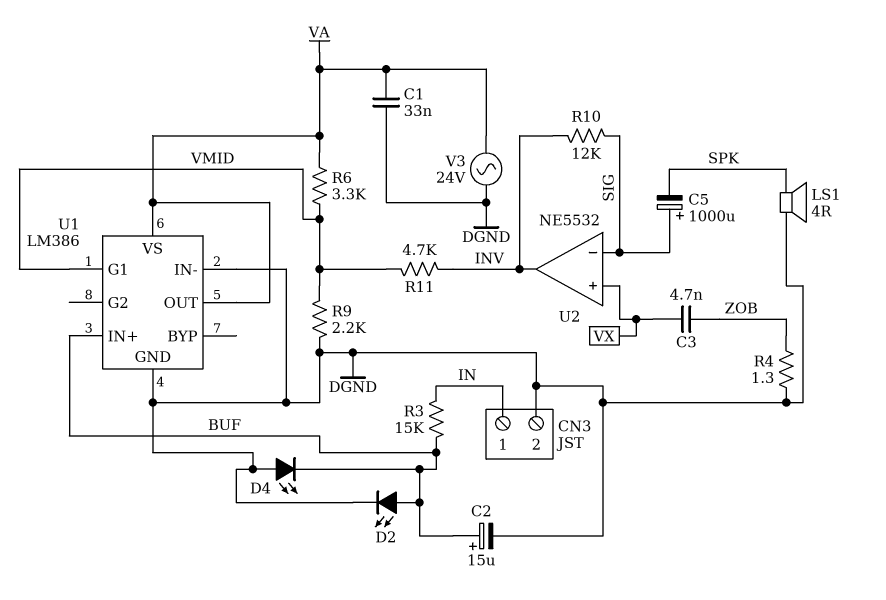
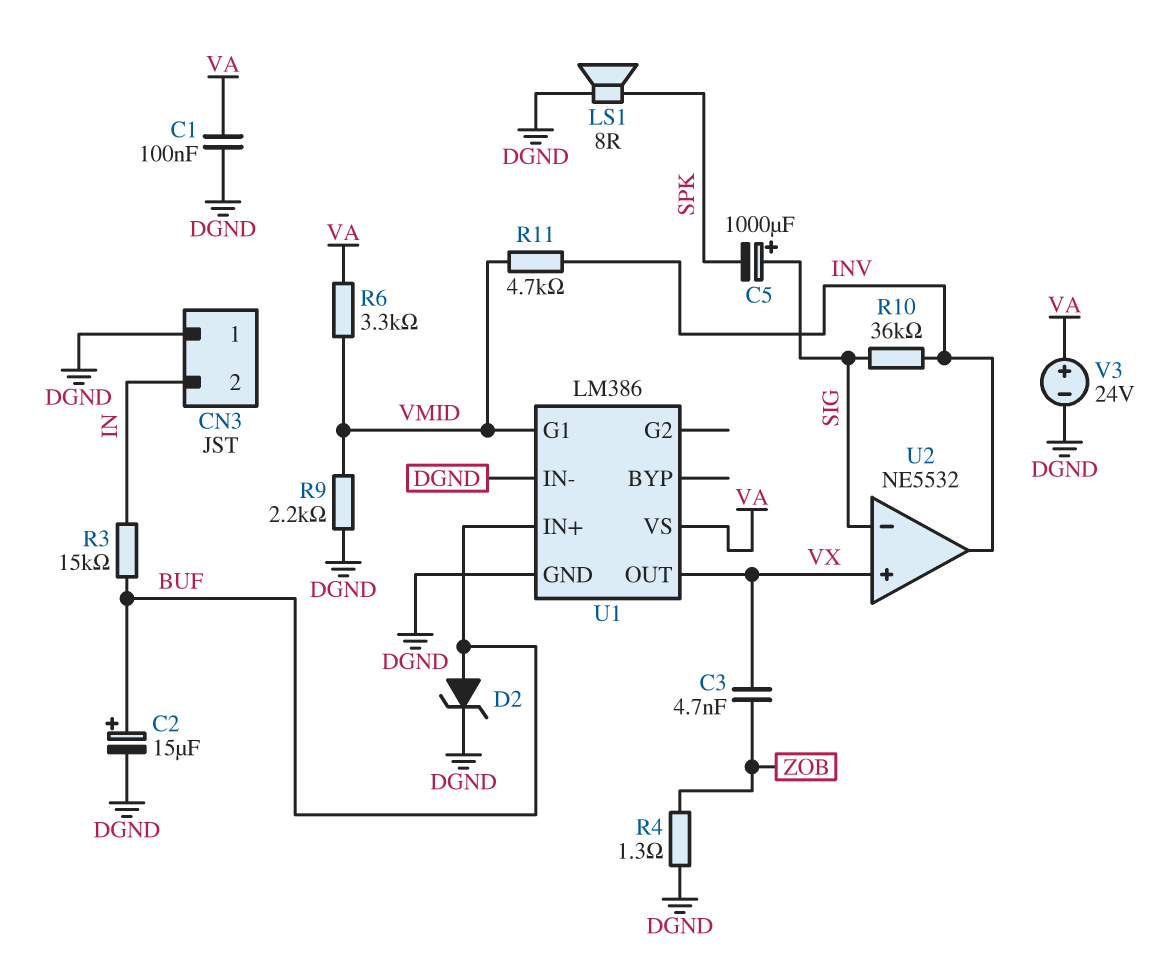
C1: 33nF (DGND, VA) -> 100nF (DGND, VA)
CN3 pin 1: IN -> DGND
CN3 pin 2: DGND -> IN
D2: LED (A BUF, K DGND) -> zener (A BUF, K DGND)
D4: LED (A DGND, K BUF) -> none
LS1: speaker 4R (DGND, SPK) -> speaker 8R (DGND, SPK)
R10: 12k (INV, SIG) -> 36k (INV, SIG)
U1 pin OUT: VA -> VX
V3: AC 24V (DGND, VA) -> 24V (plus VA, minus DGND)

